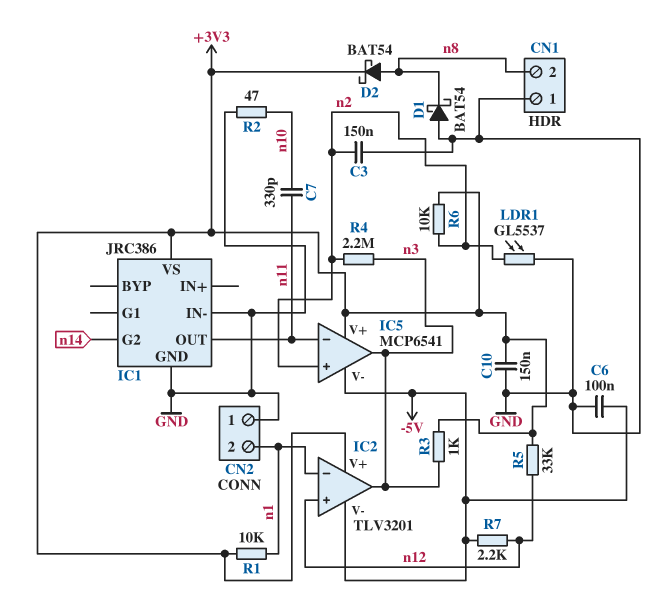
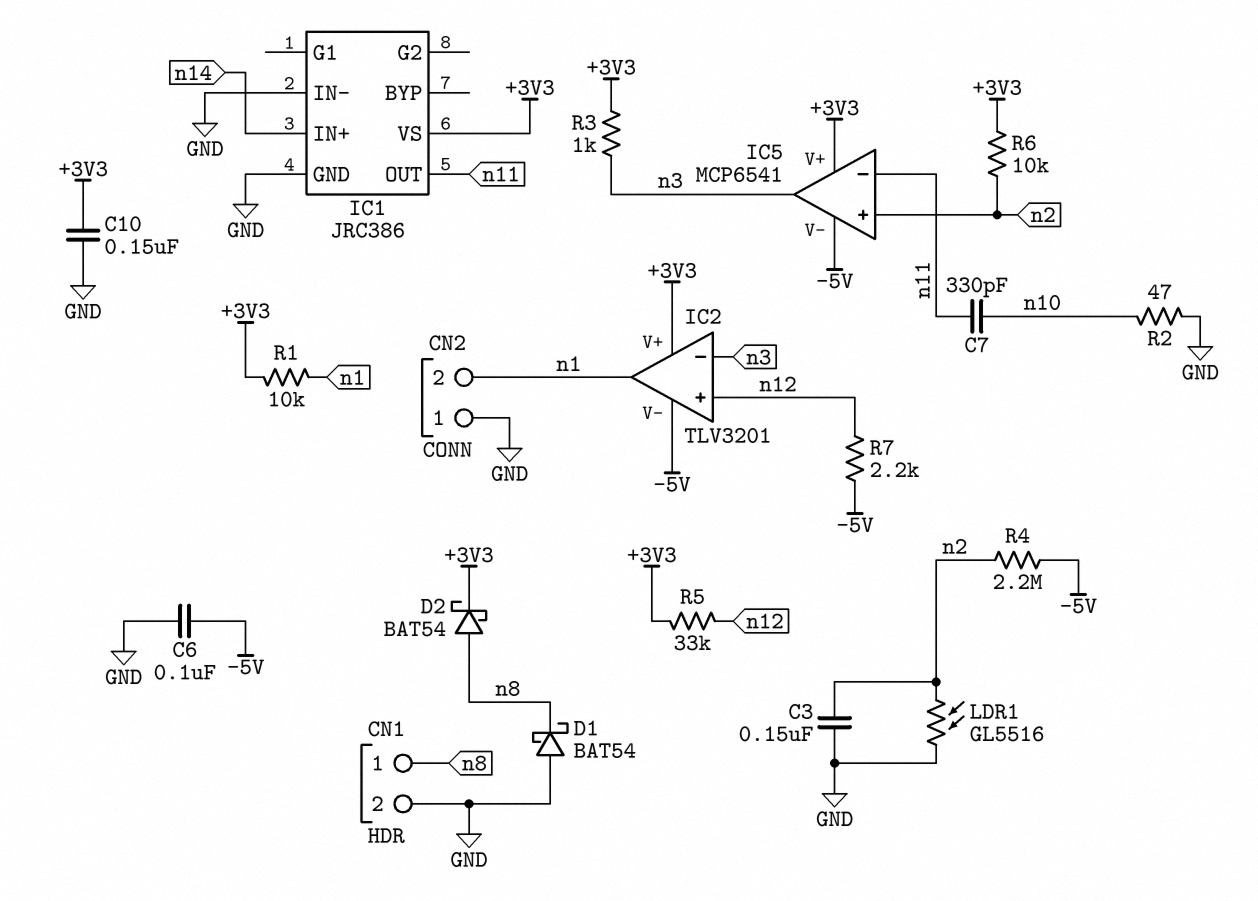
CN1 pin 1: GND -> n8
CN1 pin 2: n8 -> GND
IC1 pin G2: n14 -> none
IC1 pin IN+: none -> n14
IC2 pin in-: n1 -> n3
IC2 pin out: n3 -> n1
LDR1: GL5537 (GND, n2) -> GL5516 (GND, n2)
R4: 2.2M (n2, n3) -> 2.2M (-5V, n2)

